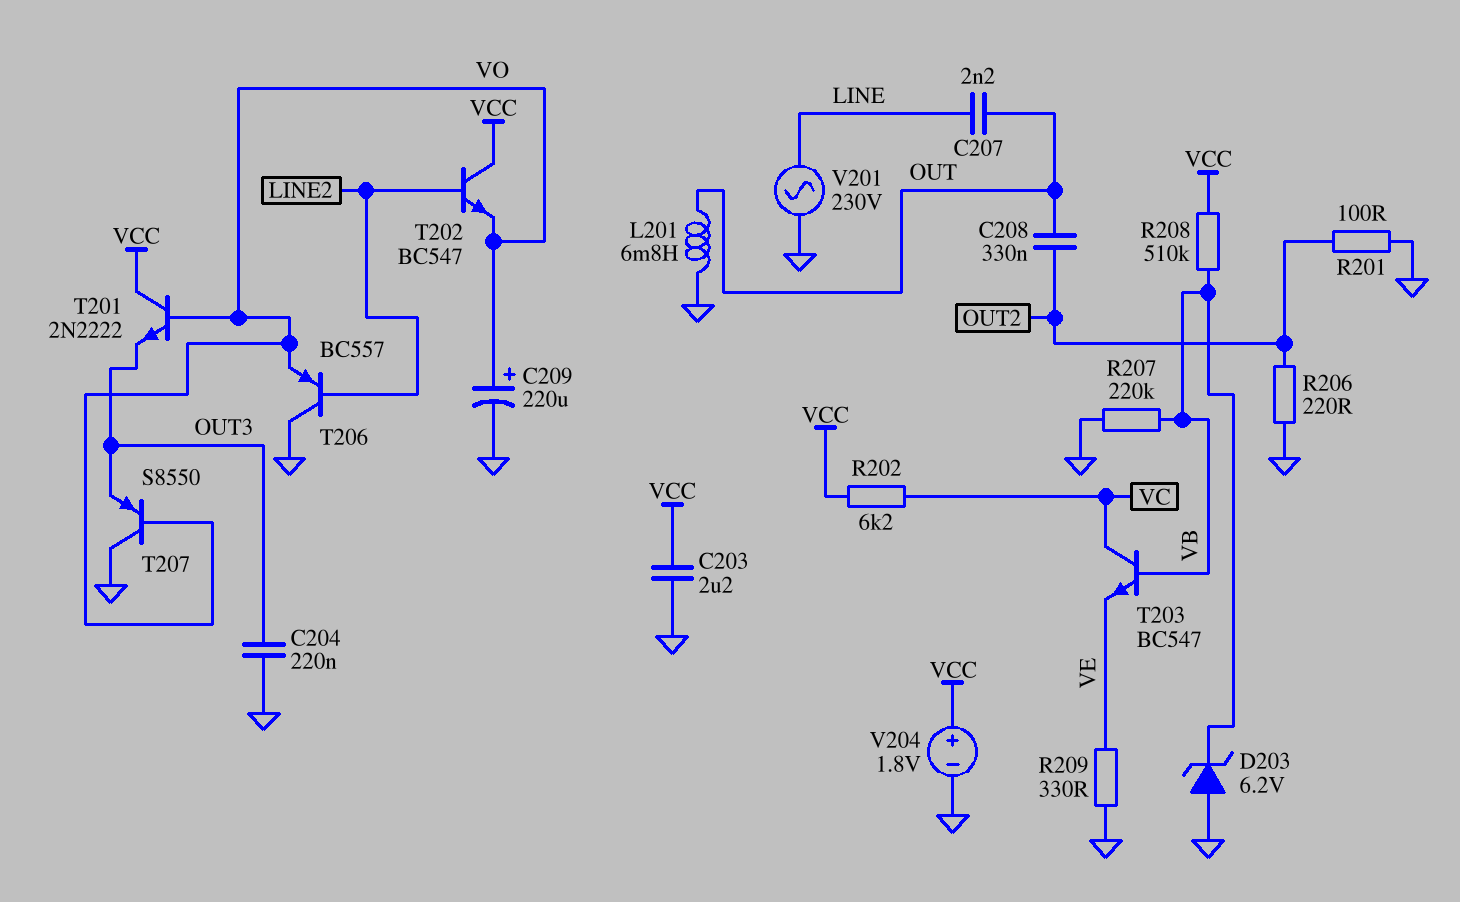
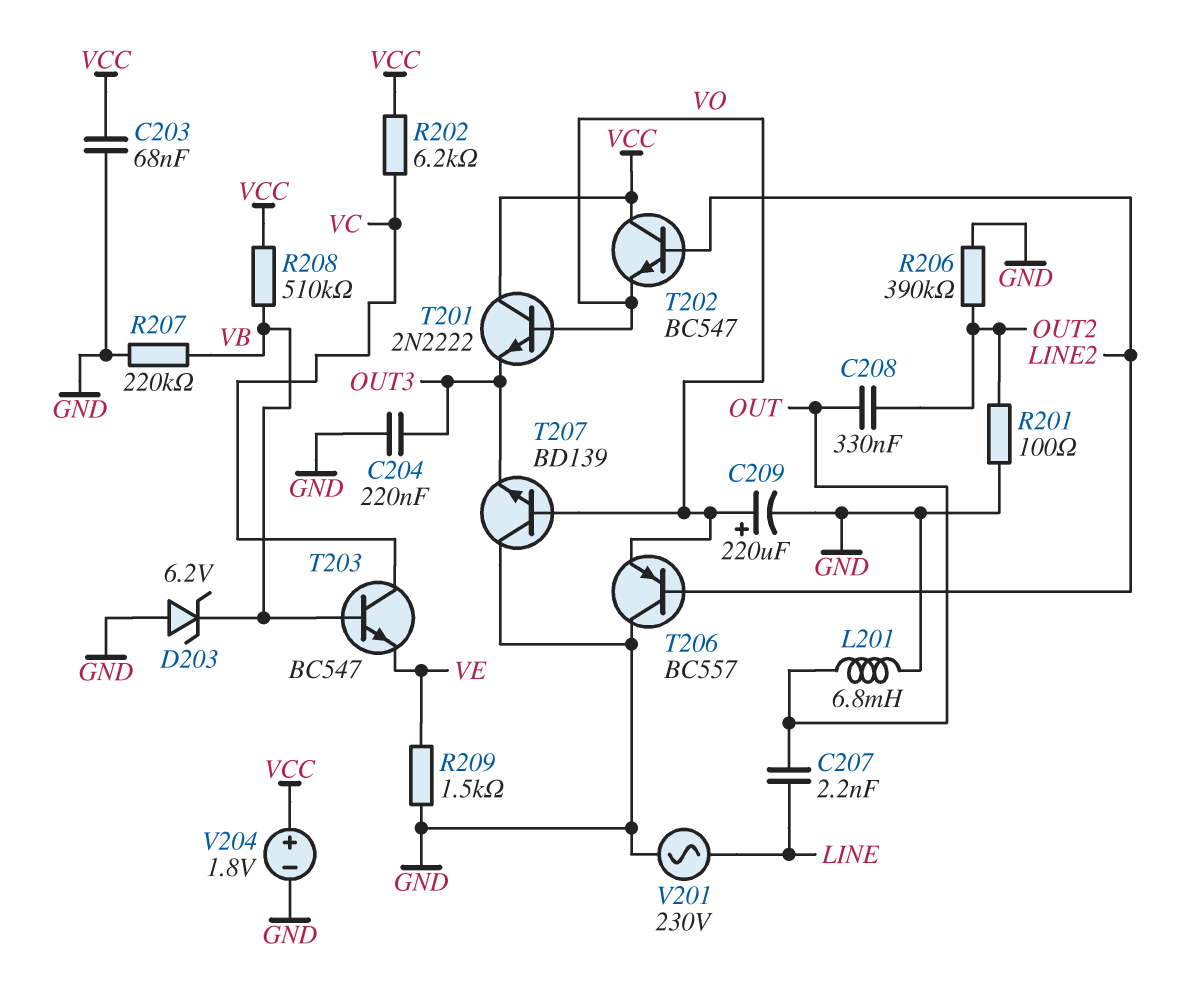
C203: 2.2uF (GND, VCC) -> 68nF (GND, VCC)
R206: 220 (GND, OUT2) -> 390k (GND, OUT2)
R209: 330 (GND, VE) -> 1.5k (GND, VE)
T207: PNP S8550 (B VO, C GND, E OUT3) -> NPN BD139 (B VO, C GND, E OUT3)

